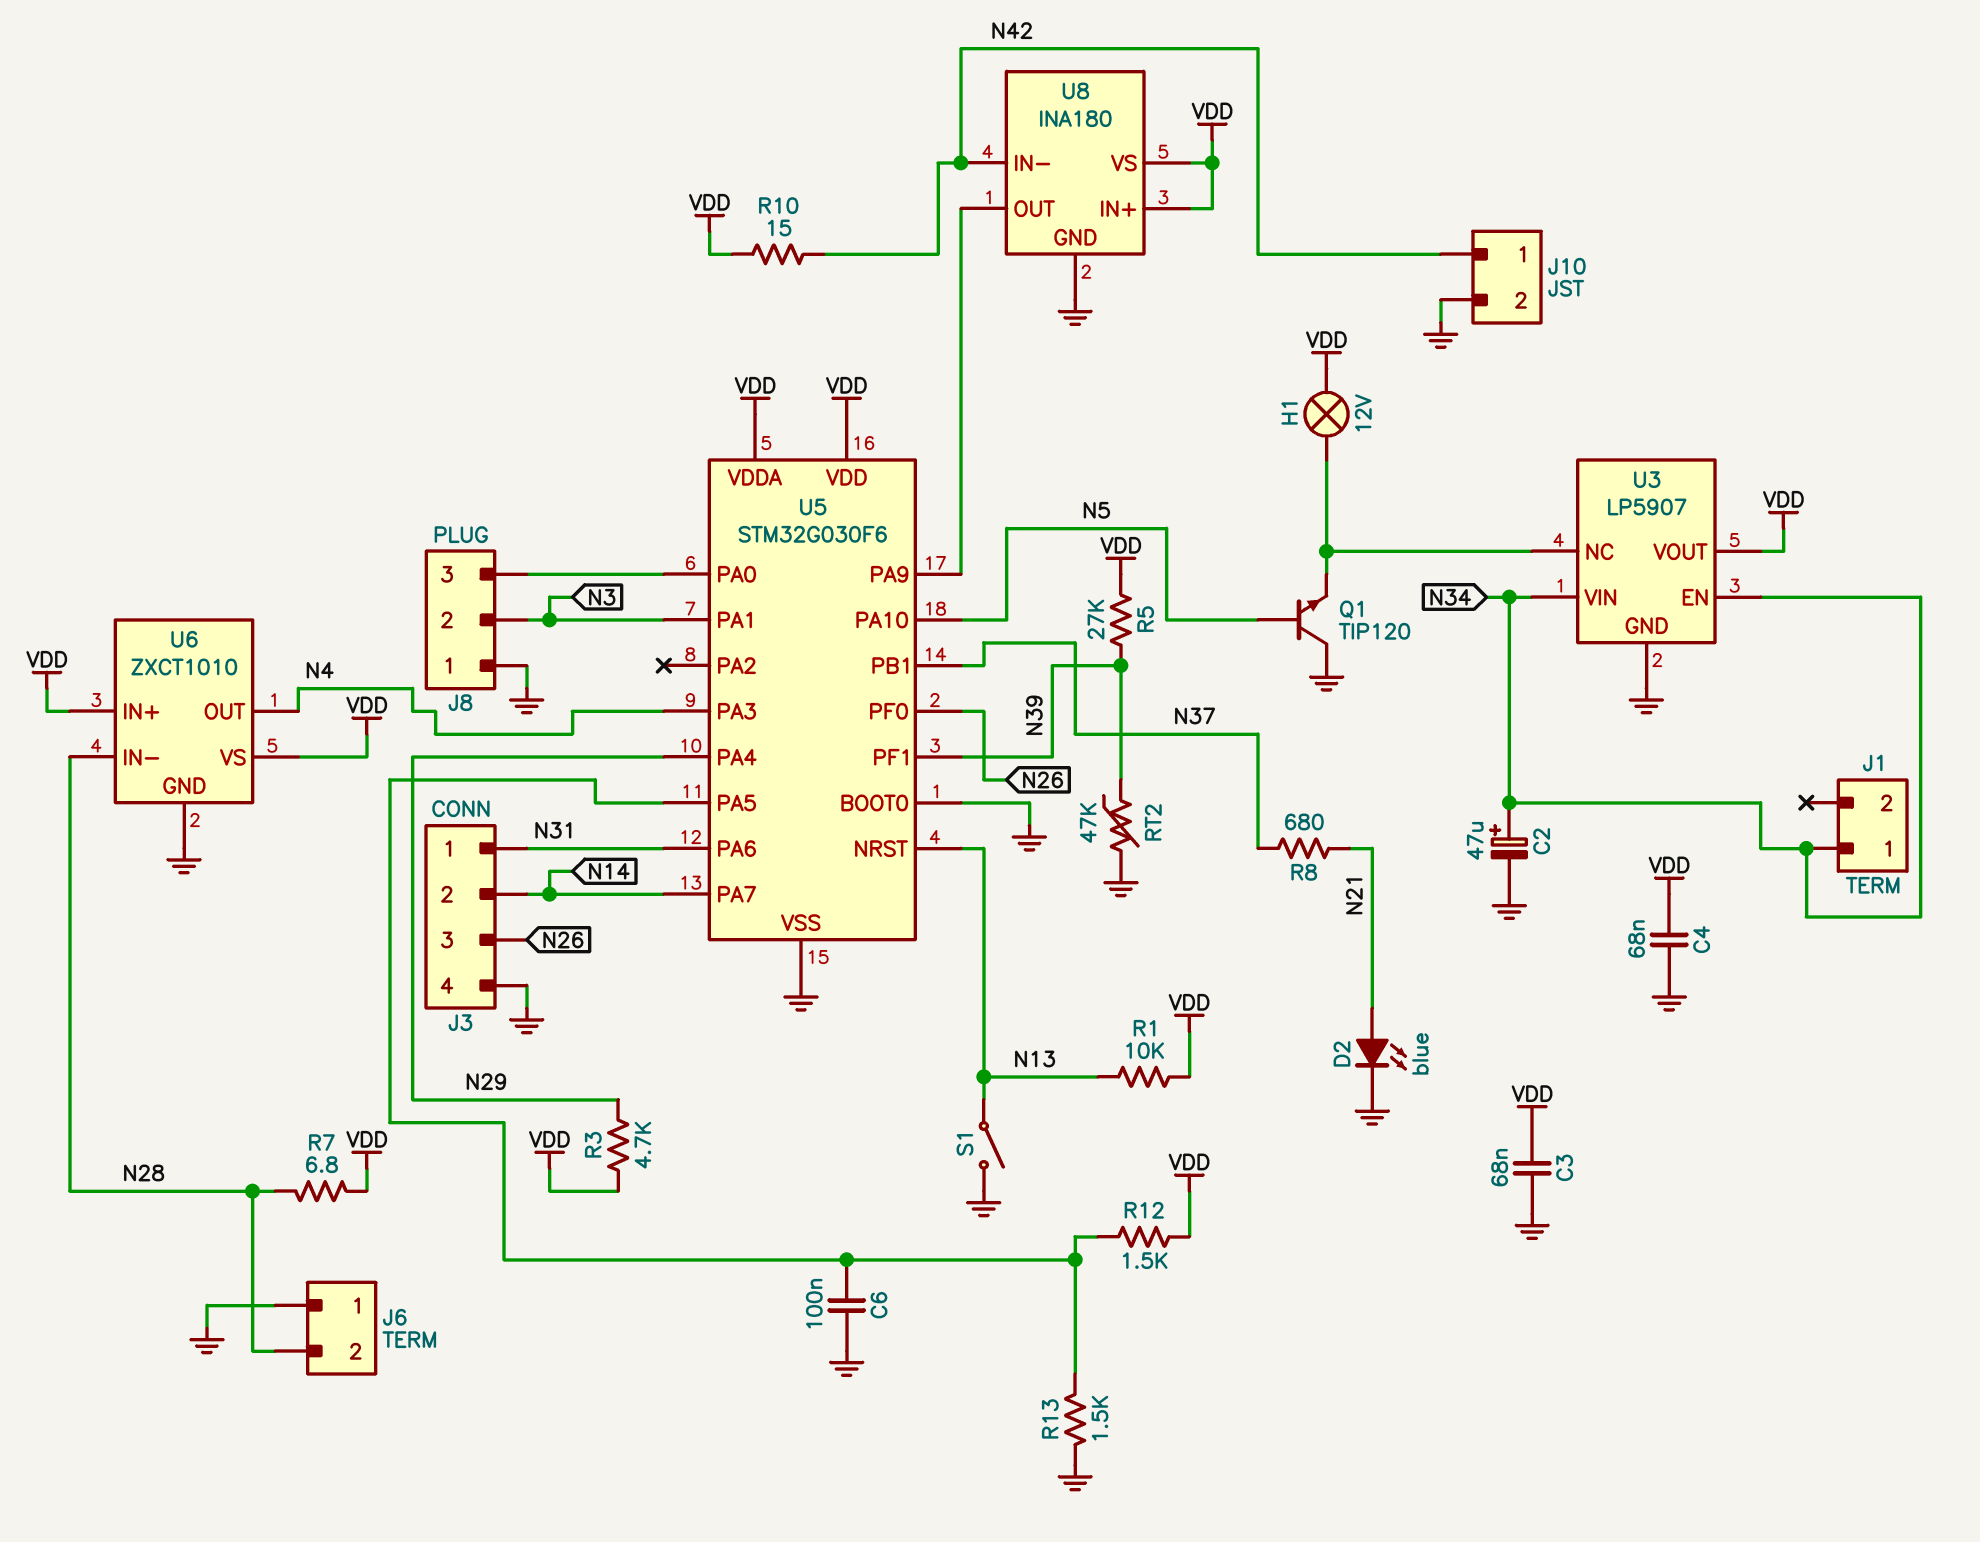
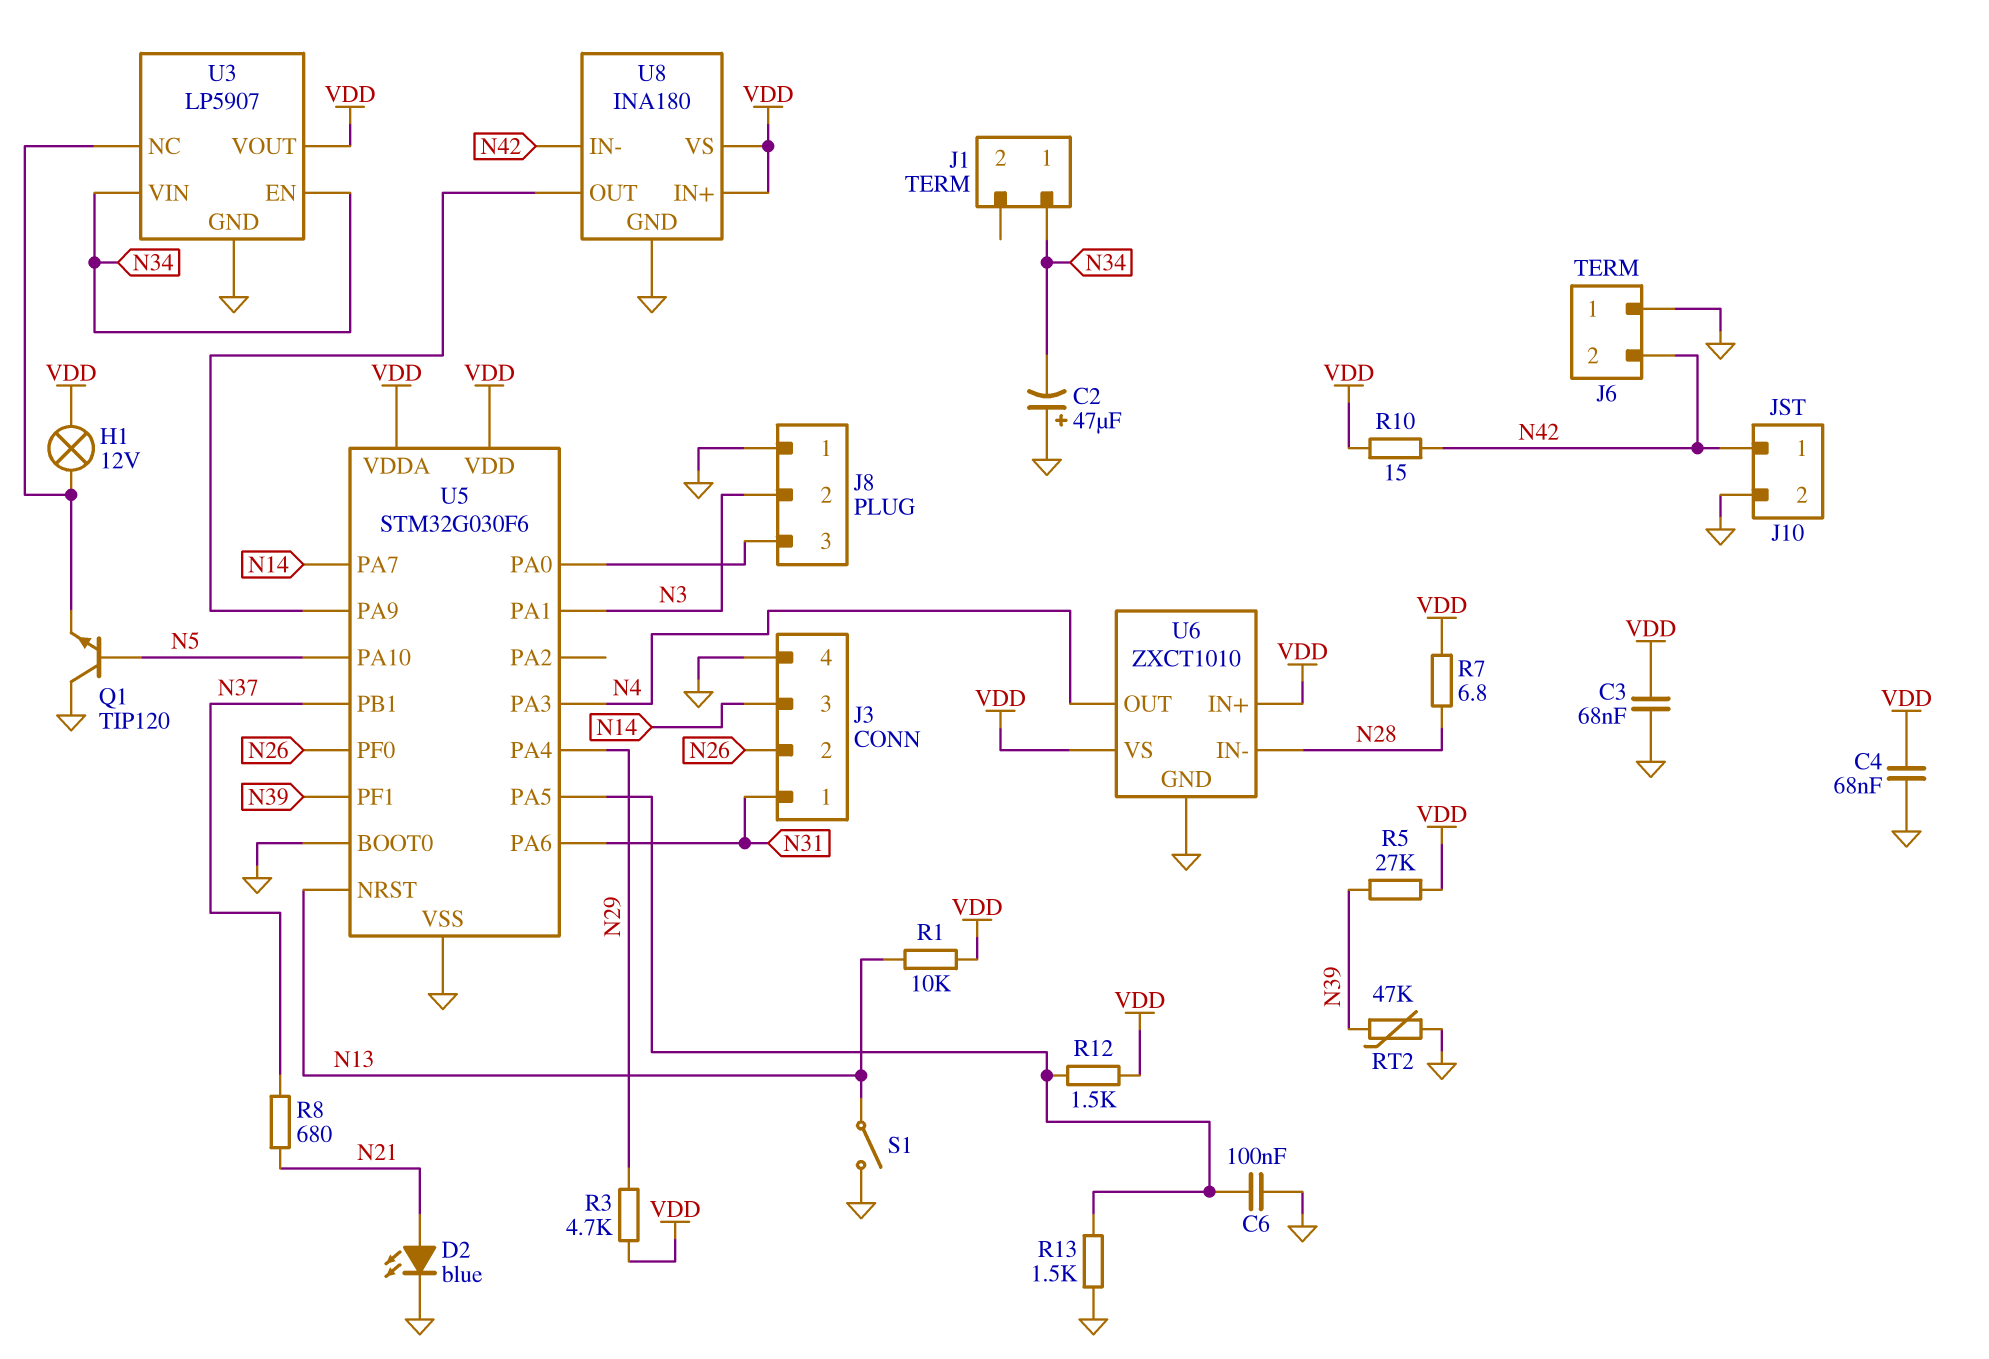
C2: 47uF (plus N34, minus GND) -> 47uF (plus GND, minus N34)
J3 pin 2: N14 -> N26
J3 pin 3: N26 -> N14
J6 pin 2: N28 -> N42

